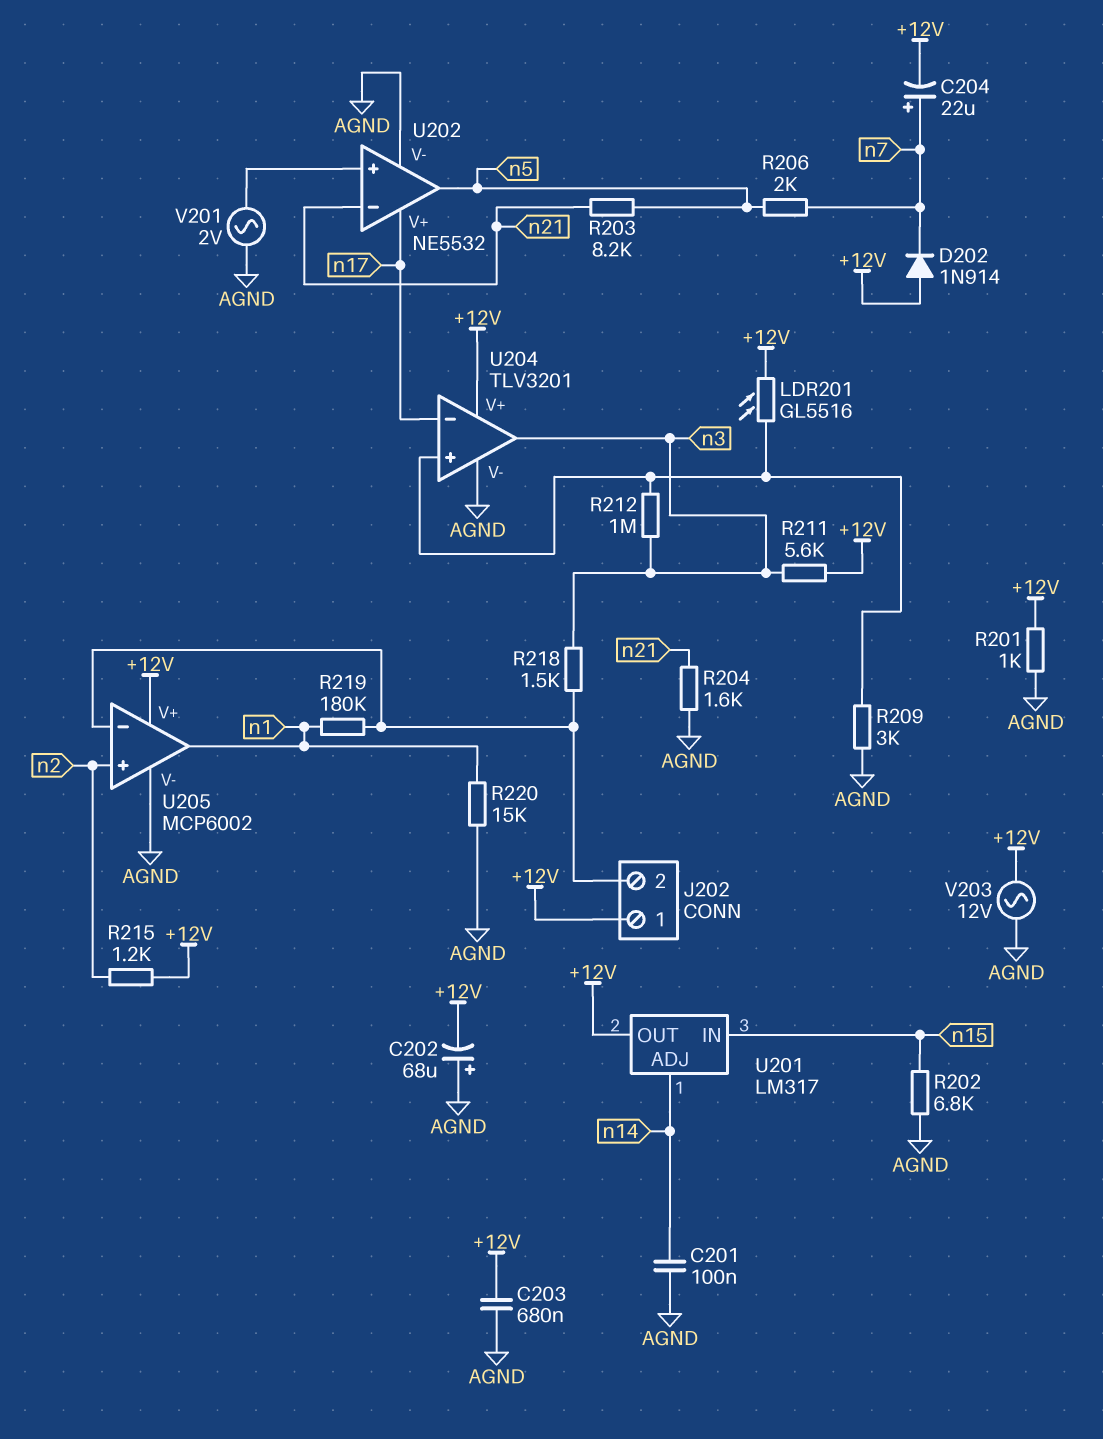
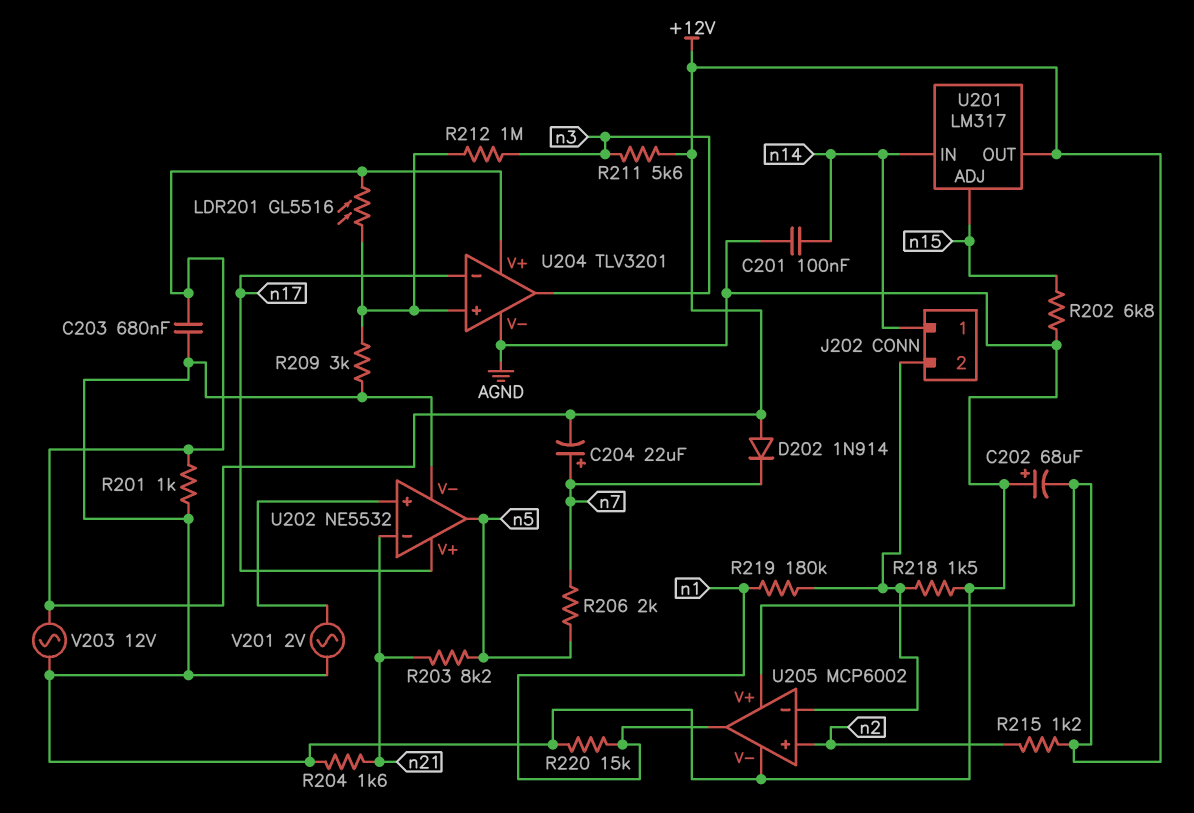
J202 pin 1: +12V -> n14
R218: 1.5k (J202/2, n3) -> 1.5k (AGND, J202/2)
U201 pin ADJ: n14 -> n15
U201 pin IN: n15 -> n14

